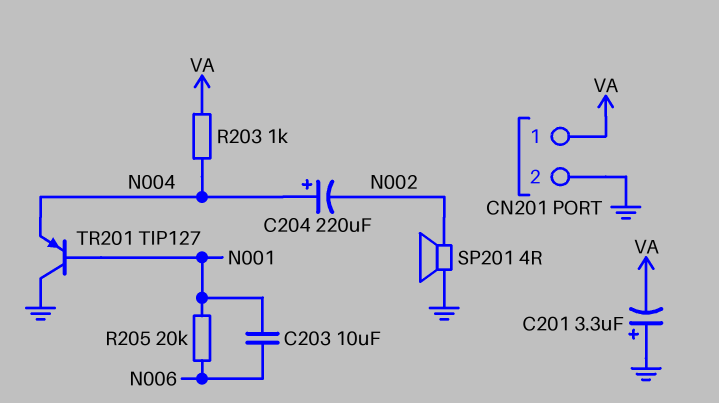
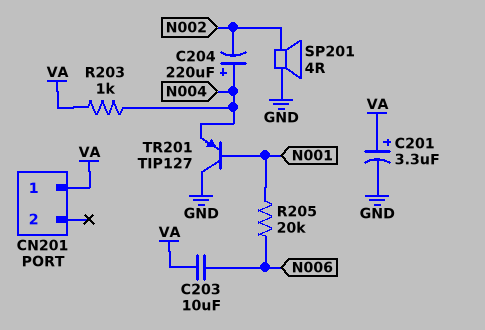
C201: 3.3uF (plus GND, minus VA) -> 3.3uF (plus VA, minus GND)
C203: 10uF (N001, N006) -> 10uF (N006, VA)
CN201 pin 2: GND -> none

